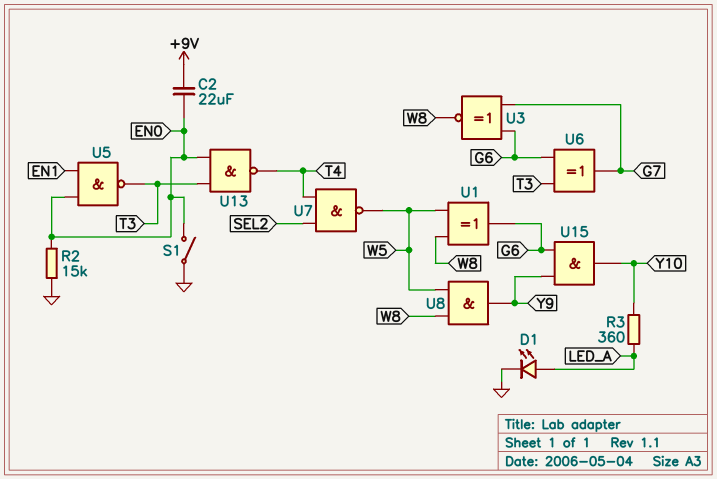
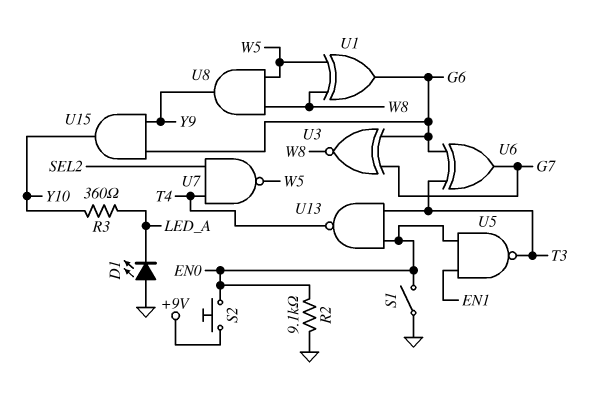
C2: 22uF (+9V, EN0) -> none
D1: LED (A LED_A, K GND) -> LED (A GND, K LED_A)
R2: 15k (EN0, GND) -> 9.1k (EN0, GND)
S2: none -> button (+9V, EN0)

